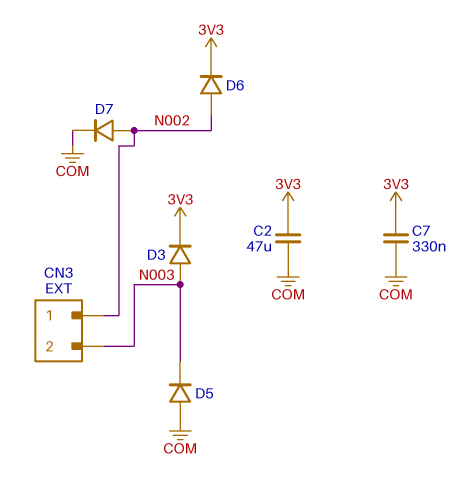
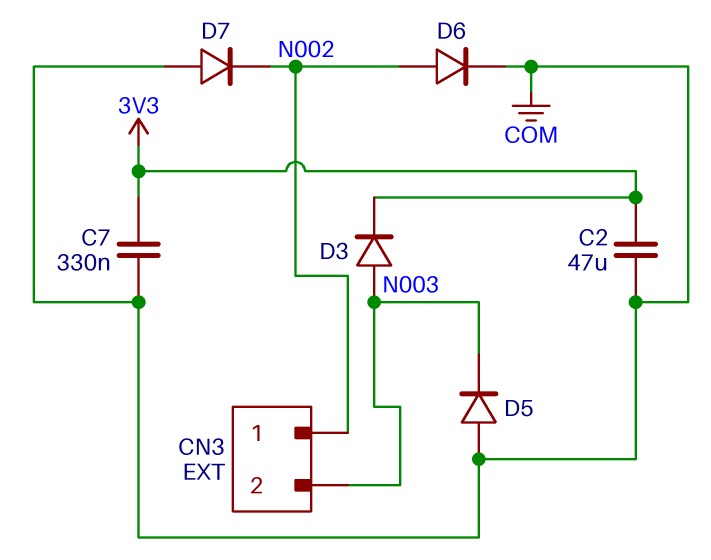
D6: diode (A N002, K 3V3) -> diode (A N002, K COM)
D7: diode (A N002, K COM) -> diode (A COM, K N002)

